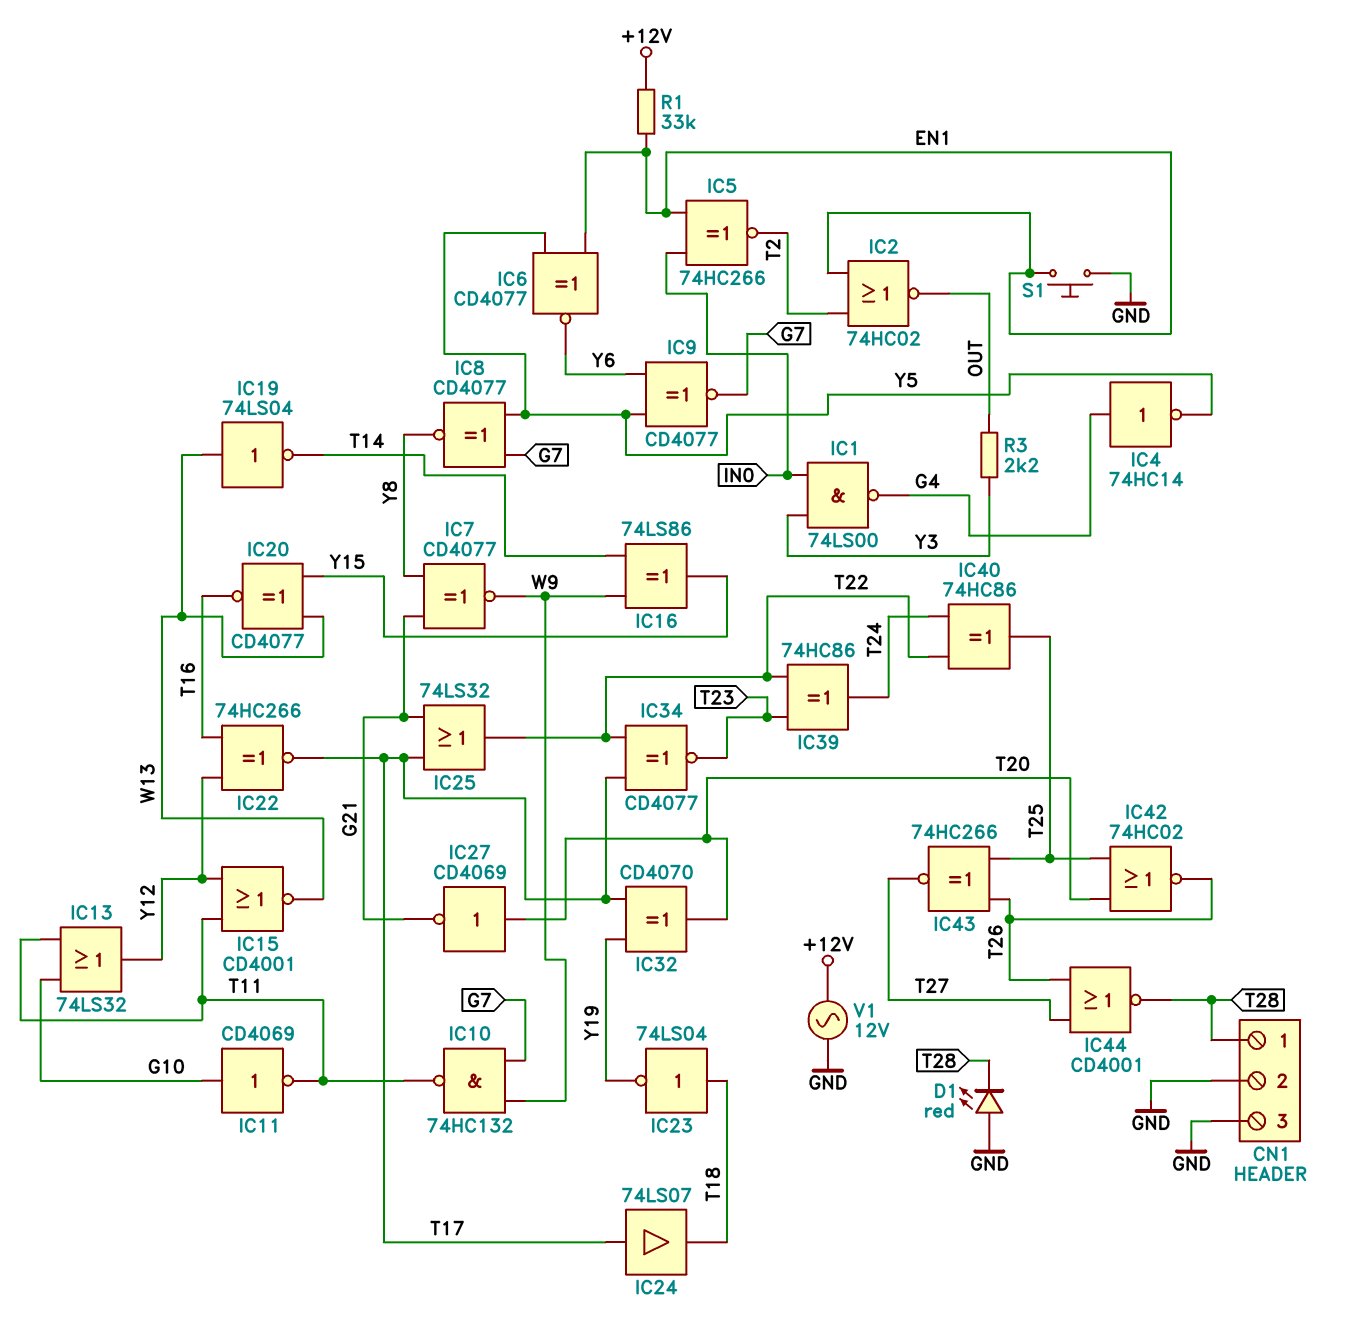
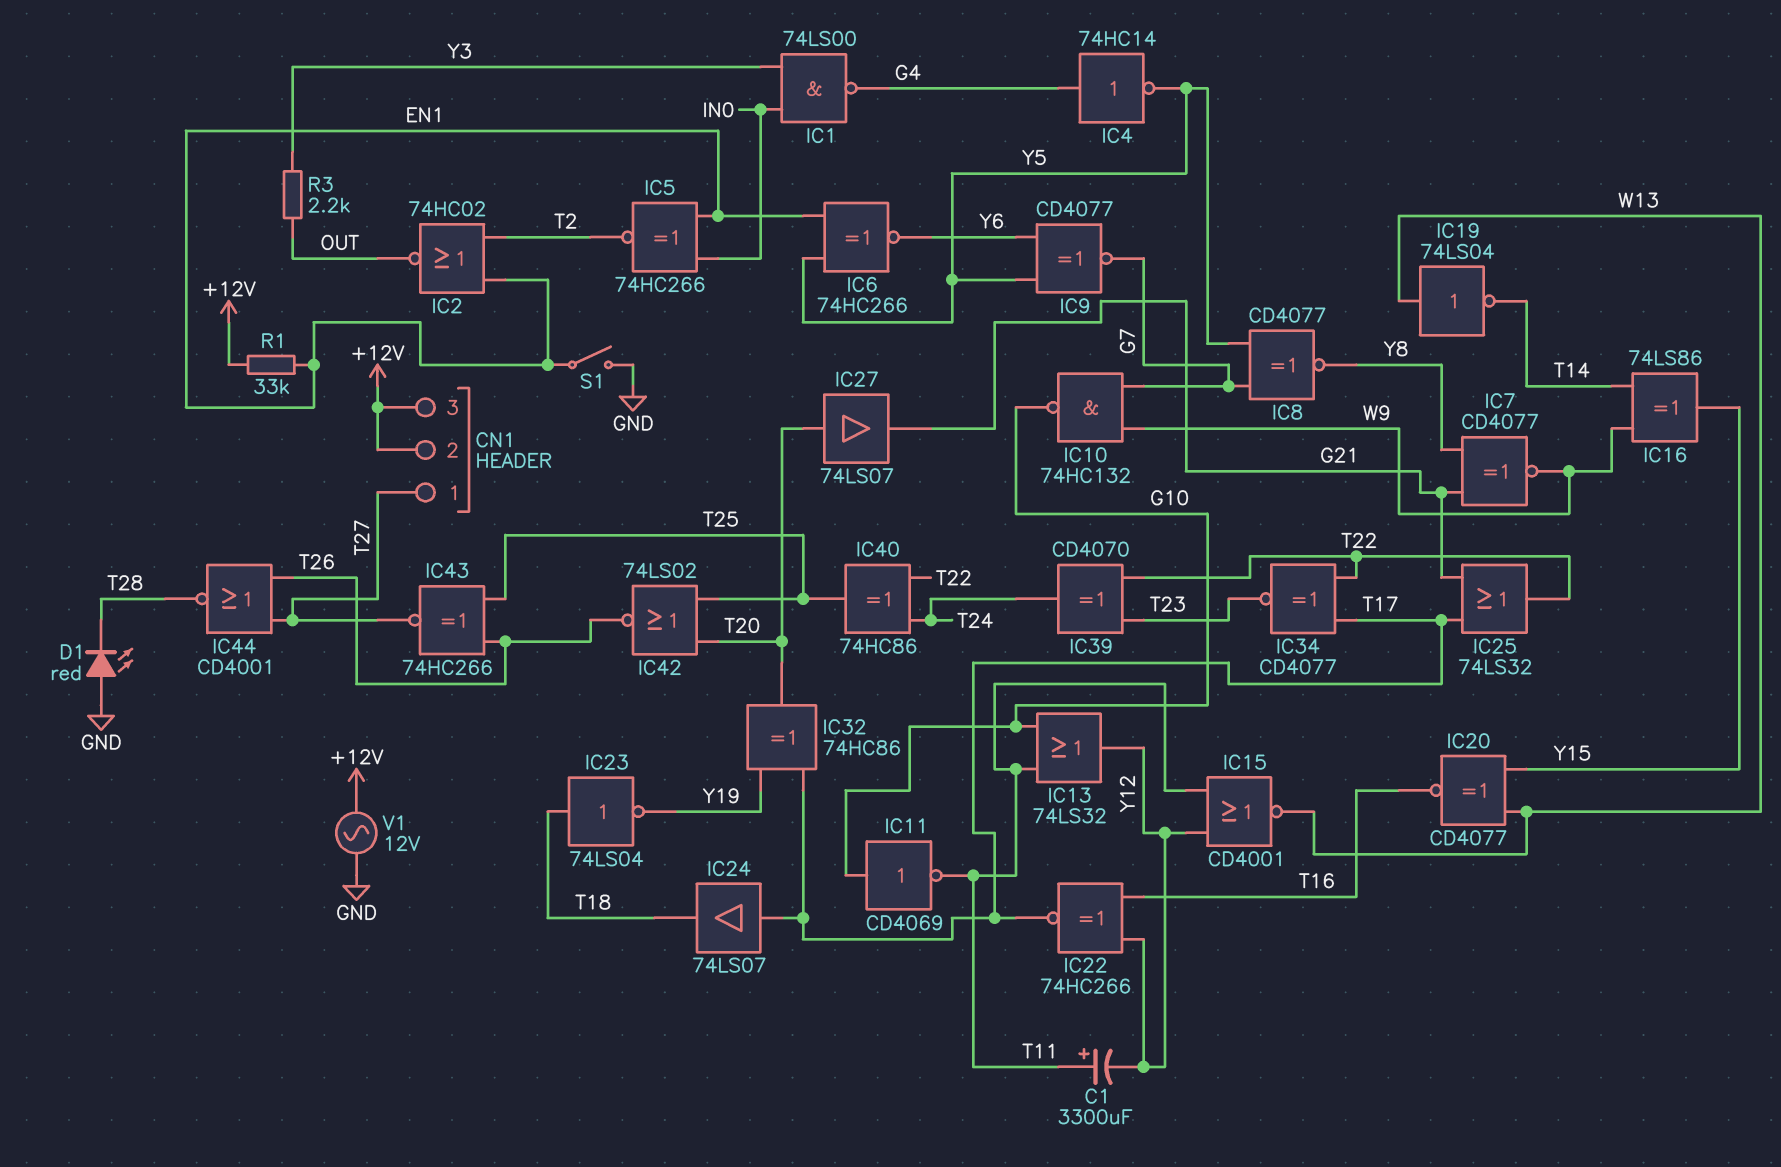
C1: none -> 3300uF (plus T11, minus Y12)
CN1 pin 1: T28 -> T27
CN1 pin 2: GND -> +12V
CN1 pin 3: GND -> +12V
IC6: XNOR CD4077 (in EN1, in Y5, out Y6) -> XNOR 74HC266 (in EN1, in Y5, out Y6)
IC10: NAND 74HC132 (in G7, in W9, out T11) -> NAND 74HC132 (in G7, in W9, out G10)
IC27: NOT CD4069 (in T20, out G21) -> buffer 74LS07 (in T20, out G21)
IC32: XOR CD4070 (in T17, in Y19, out T20) -> XOR 74HC86 (in T17, in Y19, out T20)
IC39: XOR 74HC86 (in T22, in T23, out T24) -> XOR CD4070 (in T22, in T23, out T24)
IC42: NOR 74HC02 (in T20, in T25, out T26) -> NOR 74LS02 (in T20, in T25, out T26)
S1: button (EN1, GND) -> switch (EN1, GND)

